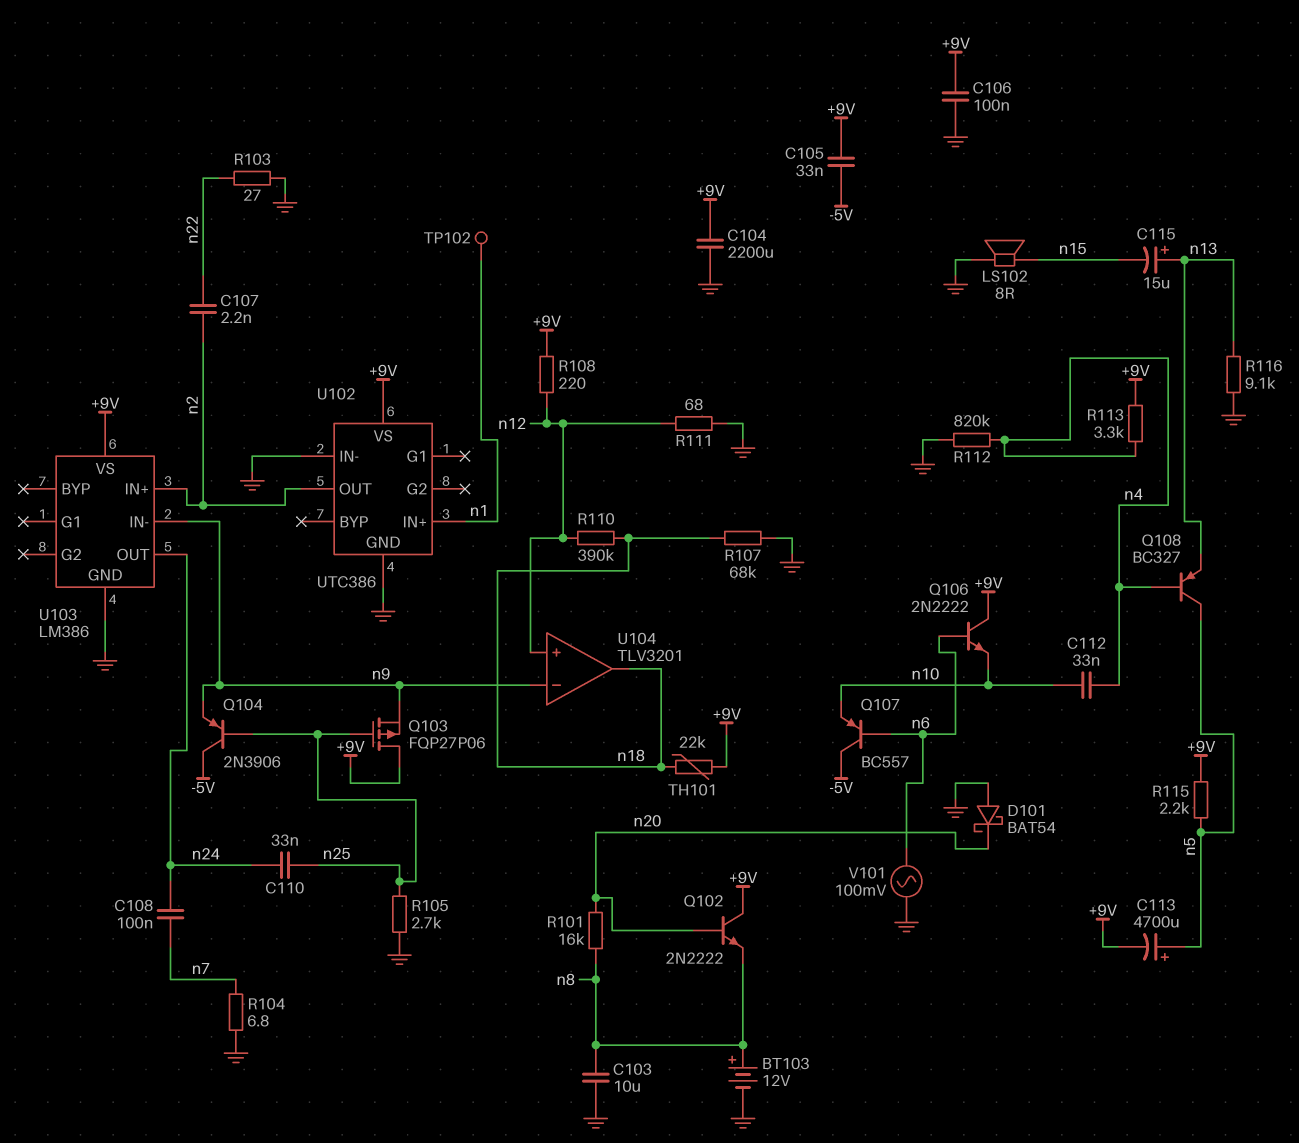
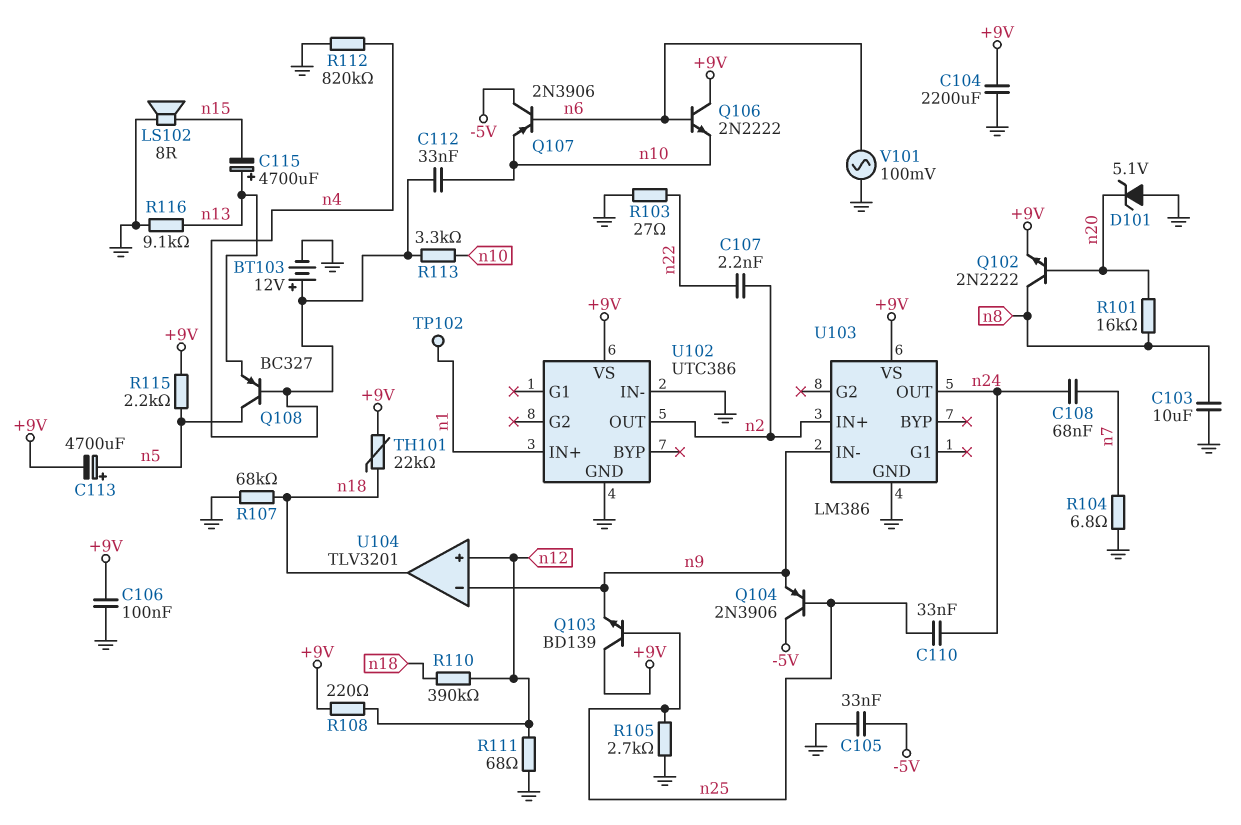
BT103: 12V (plus n8, minus GND) -> 12V (plus n4, minus GND)
C105: 33nF (+9V, -5V) -> 33nF (-5V, GND)
C108: 100nF (n7, n24) -> 68nF (n7, n24)
C115: 15uF (plus n13, minus n15) -> 4700uF (plus n13, minus n15)
D101: schottky BAT54 (A GND, K n20) -> zener 5.1V (A GND, K n20)
Q102: NPN 2N2222 (B n20, C +9V, E n8) -> NPN 2N2222 (B n20, C n8, E +9V)
Q103: PMOS FQP27P06 (G n25, D +9V, S n9) -> NPN BD139 (B n25, C +9V, E n9)
Q107: PNP BC557 (B n6, C -5V, E n10) -> PNP 2N3906 (B n6, C -5V, E n10)
R113: 3.3k (+9V, n4) -> 3.3k (n4, n10)

